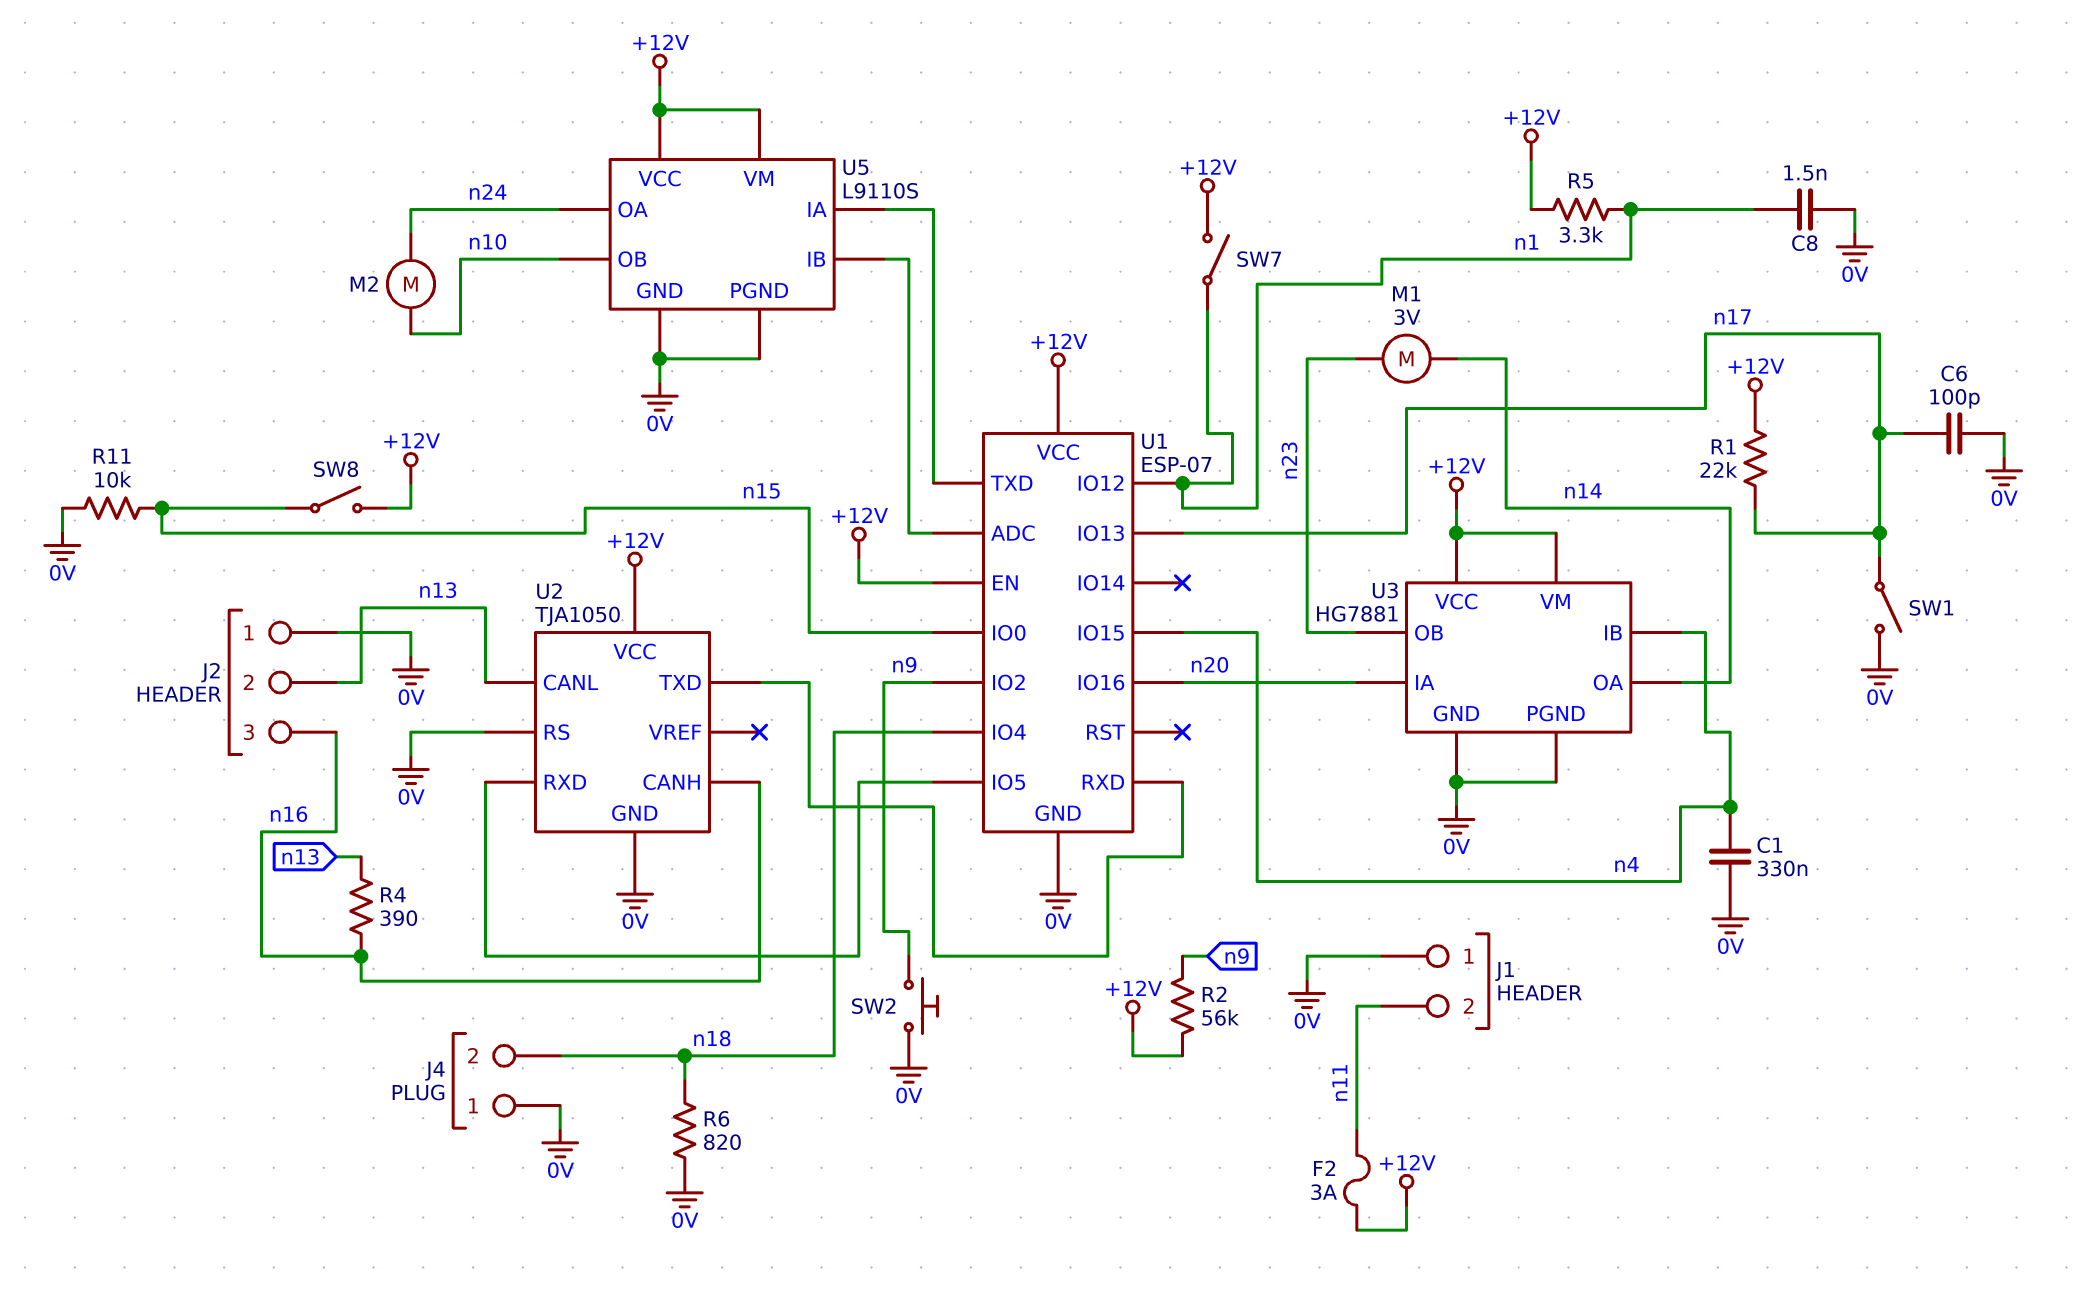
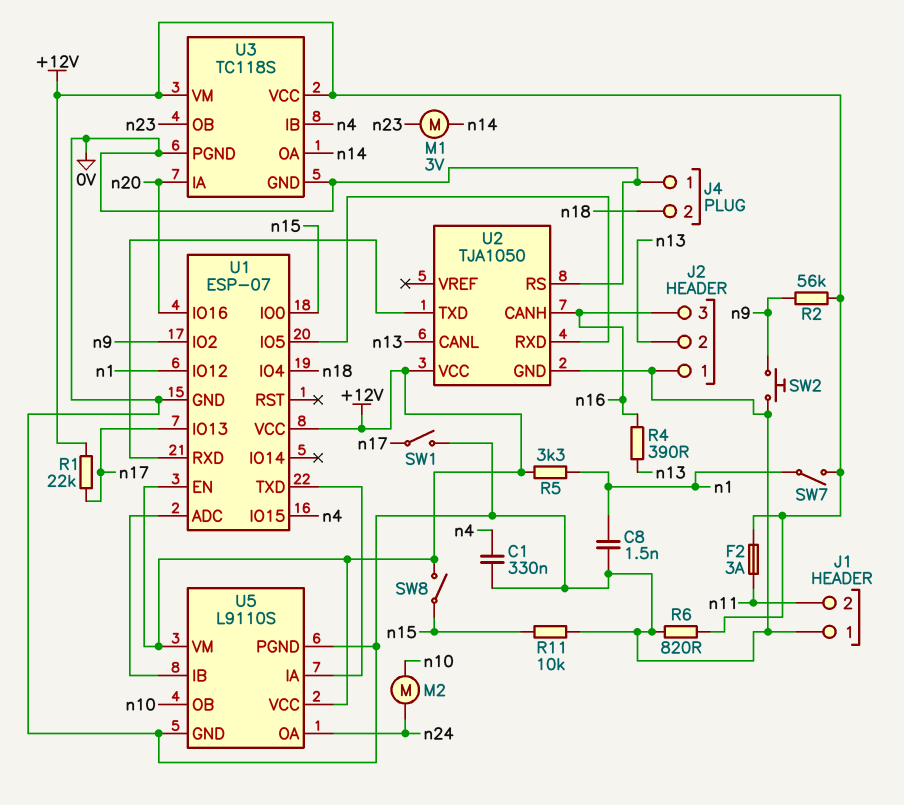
C6: 100pF (0V, n17) -> none
R6: 820 (0V, n18) -> 820 (+12V, 0V)
U3: HG7881 -> TC118S

